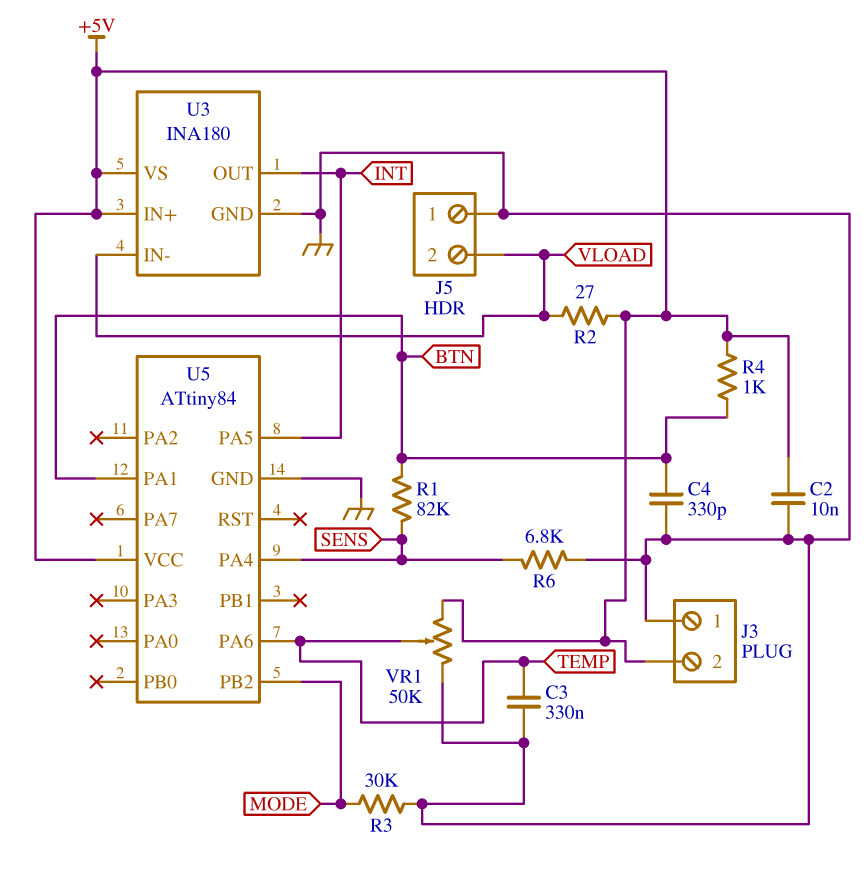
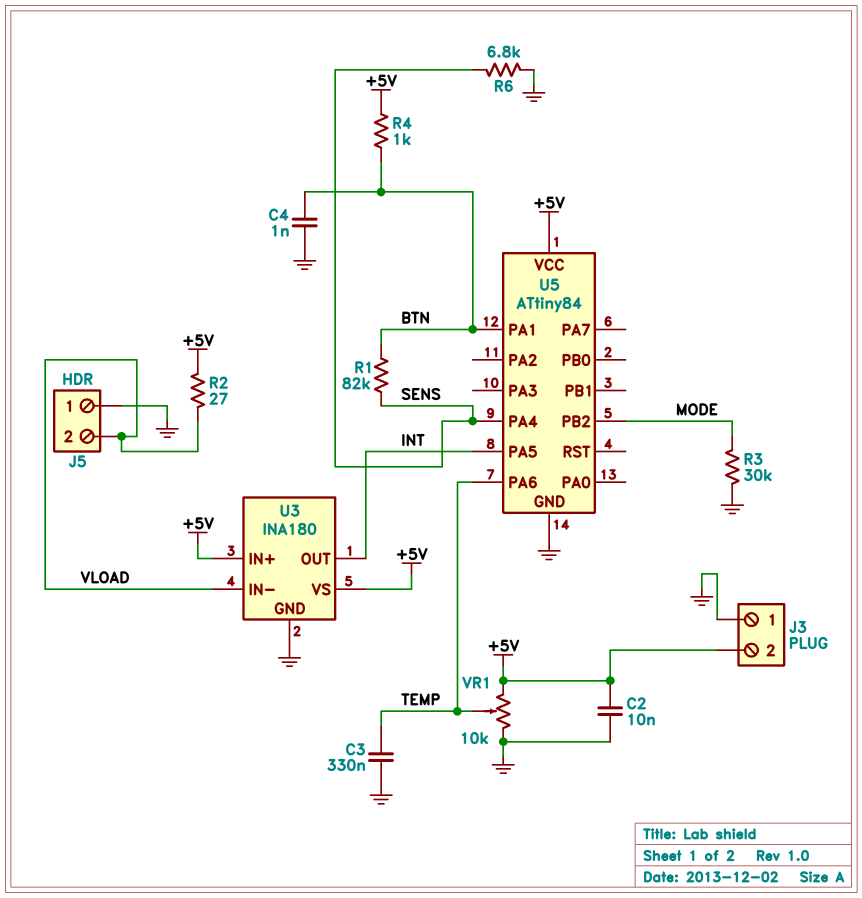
C4: 330pF (BTN, GND) -> 1nF (BTN, GND)
VR1: 50k (+5V, GND, wiper TEMP) -> 10k (+5V, GND, wiper TEMP)

